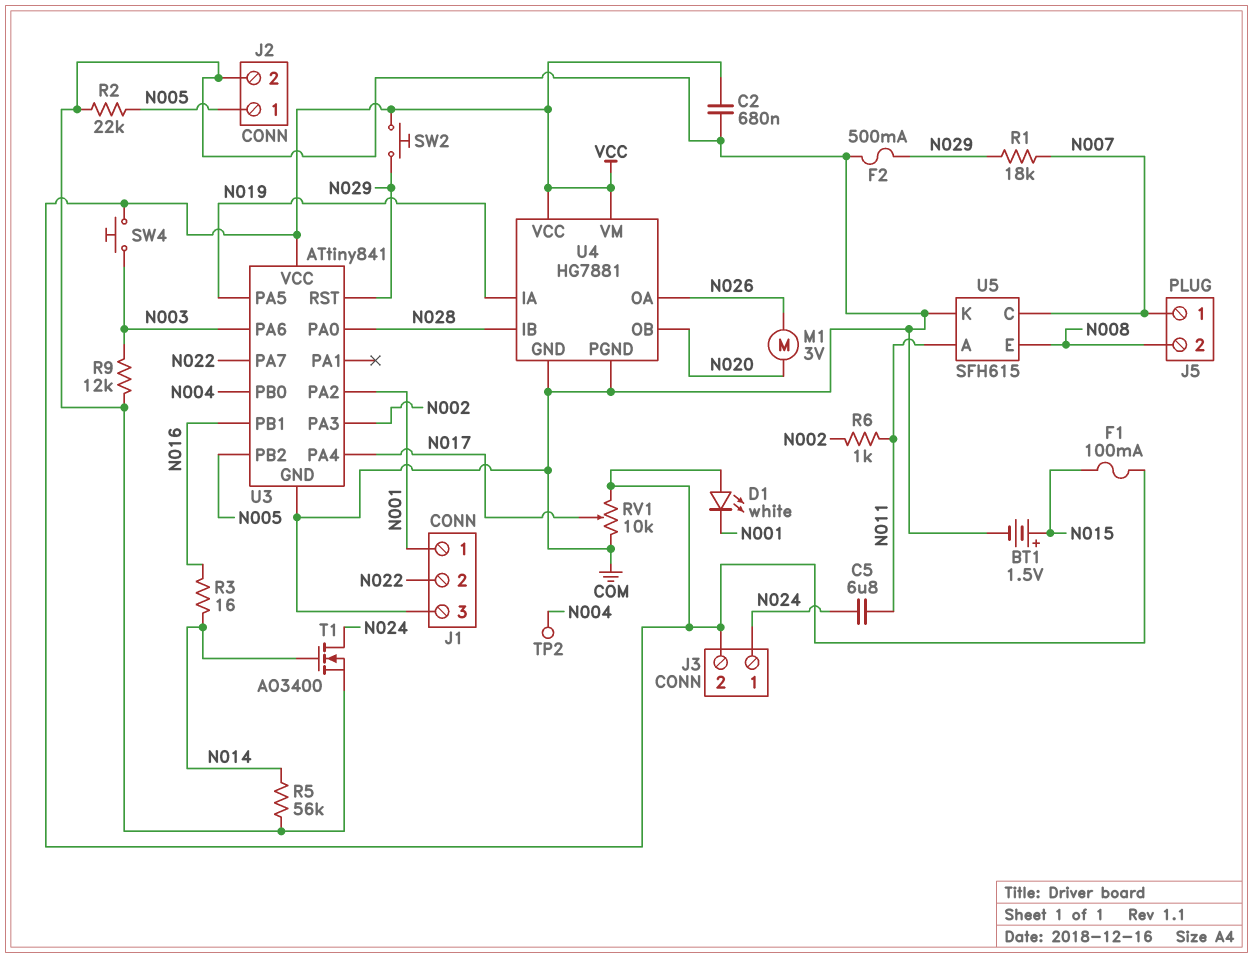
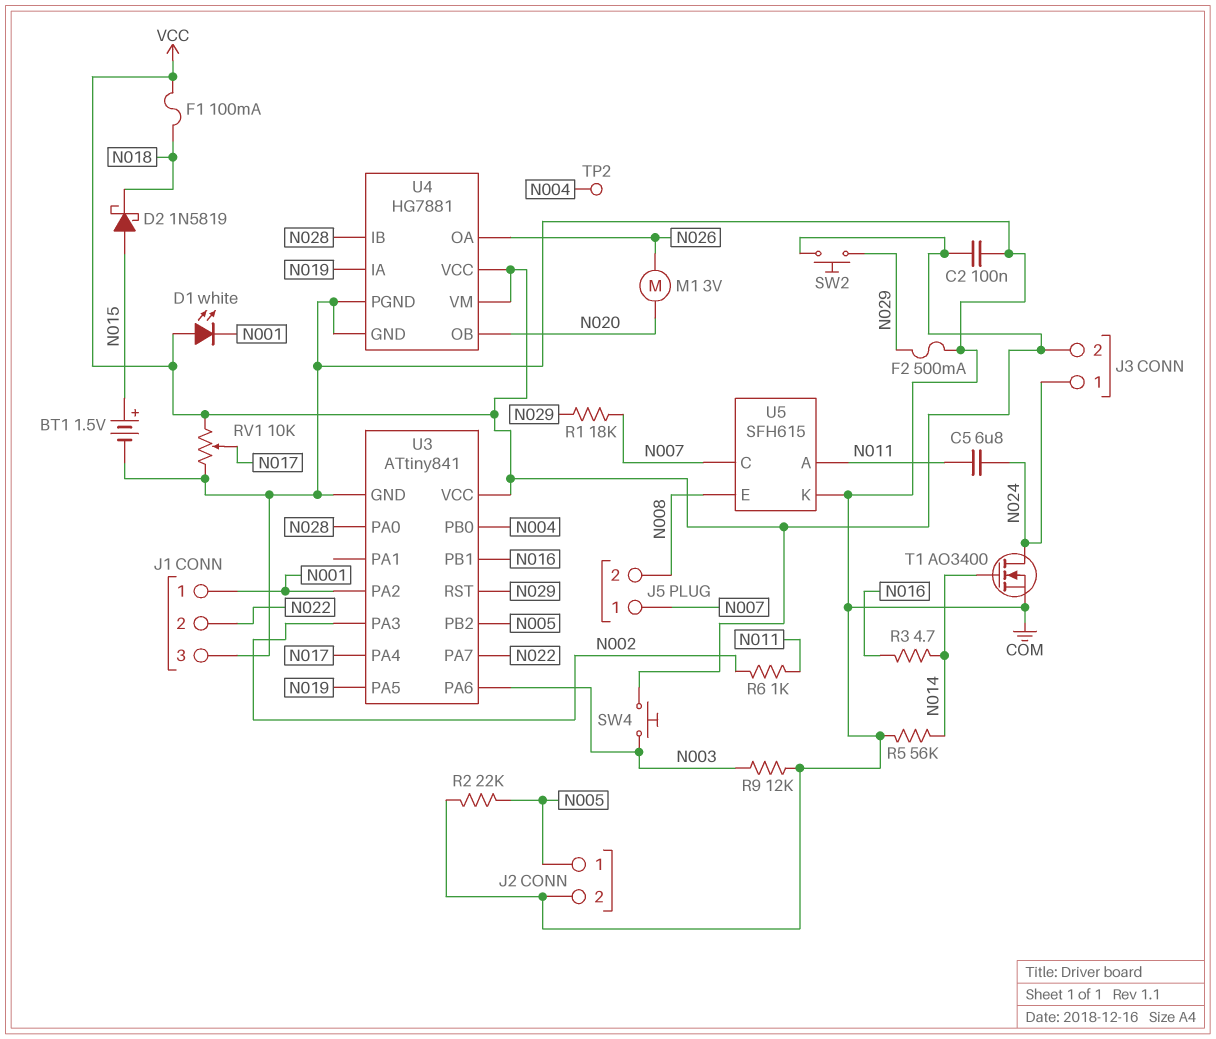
C2: 680nF (COM, VCC) -> 100nF (COM, VCC)
D2: none -> schottky 1N5819 (A N015, K N018)
F1: 100mA (N015, VCC) -> 100mA (N018, VCC)
R3: 16 (N014, N016) -> 4.7 (N014, N016)

